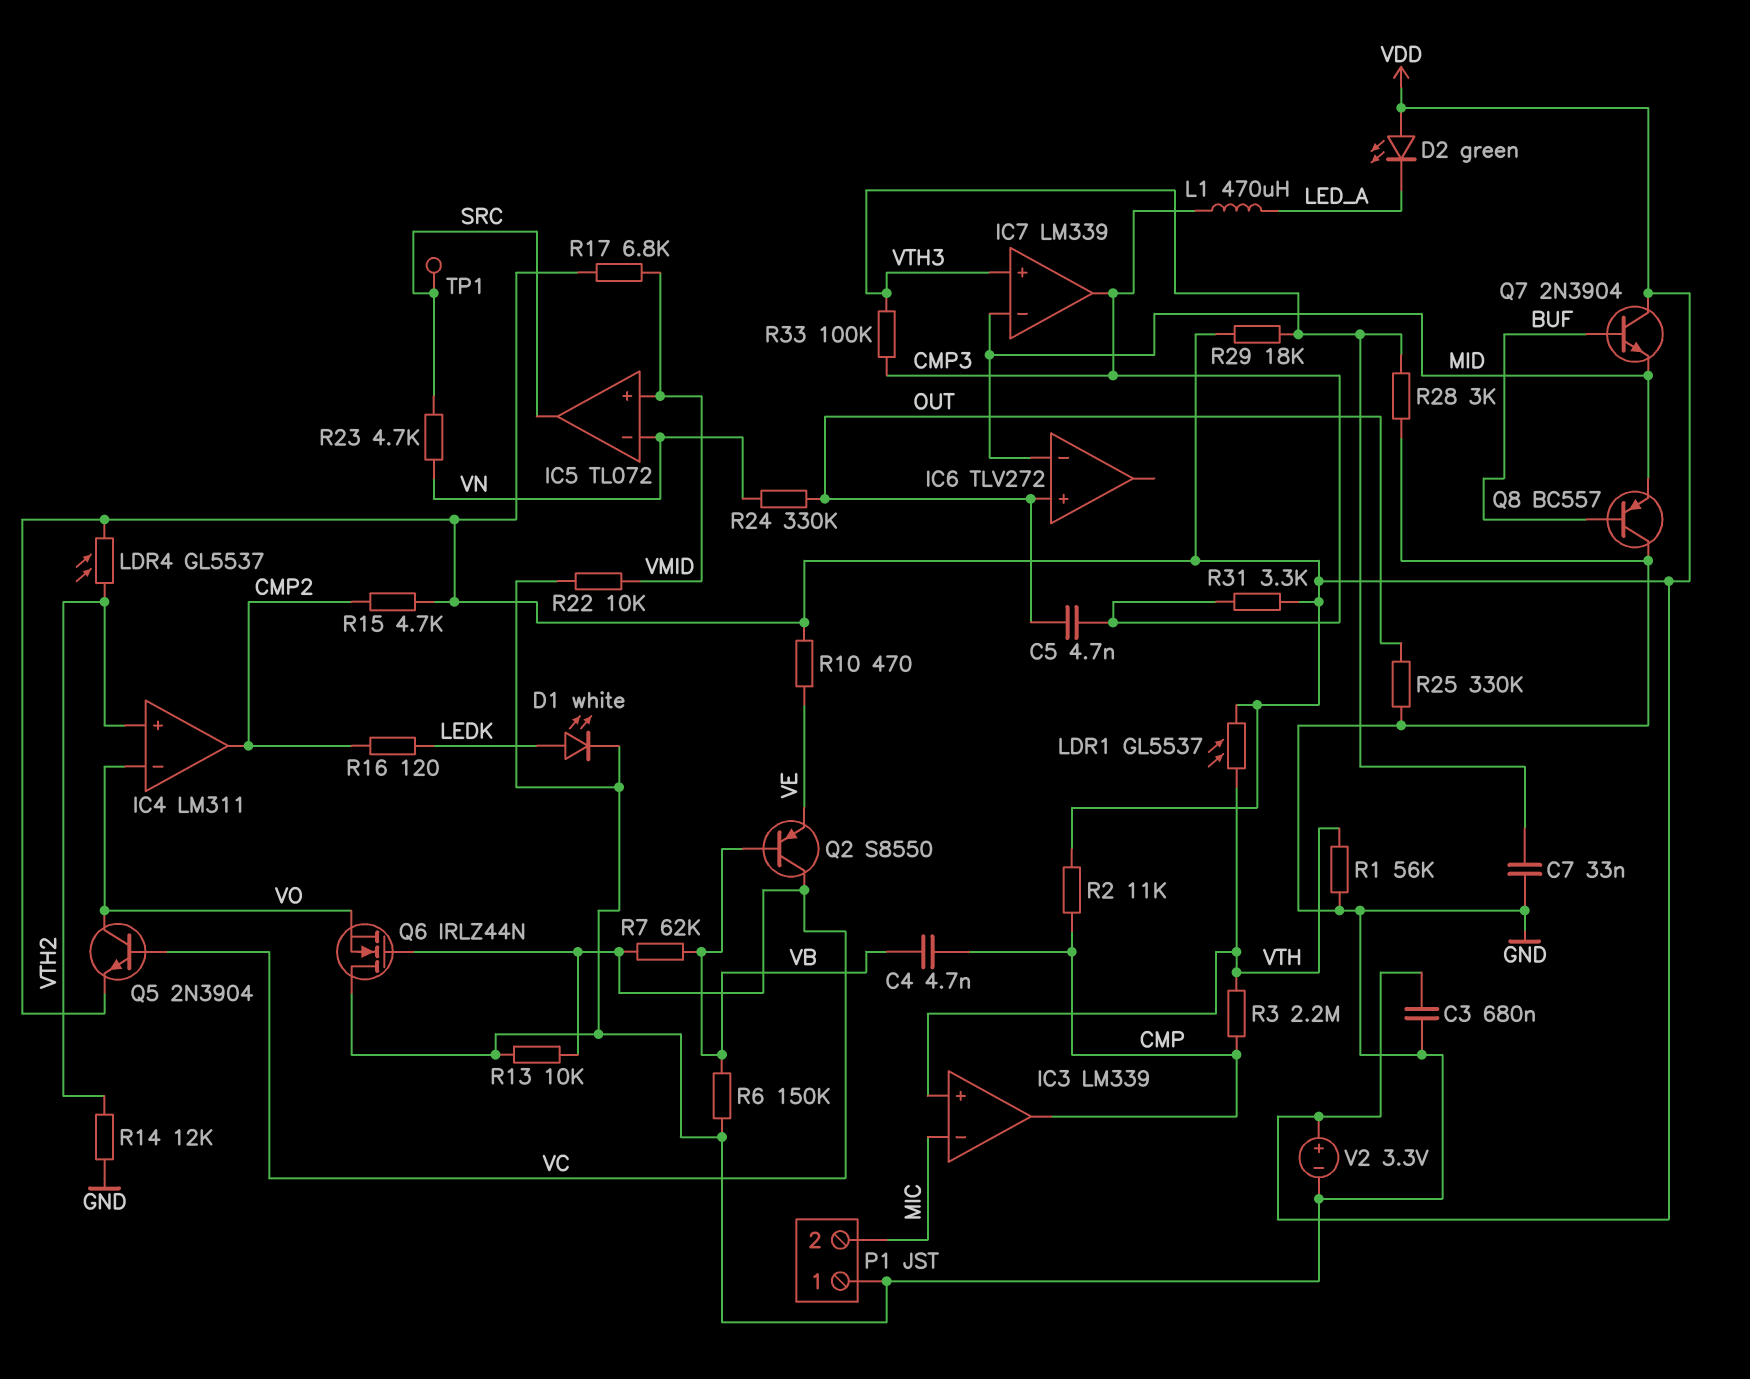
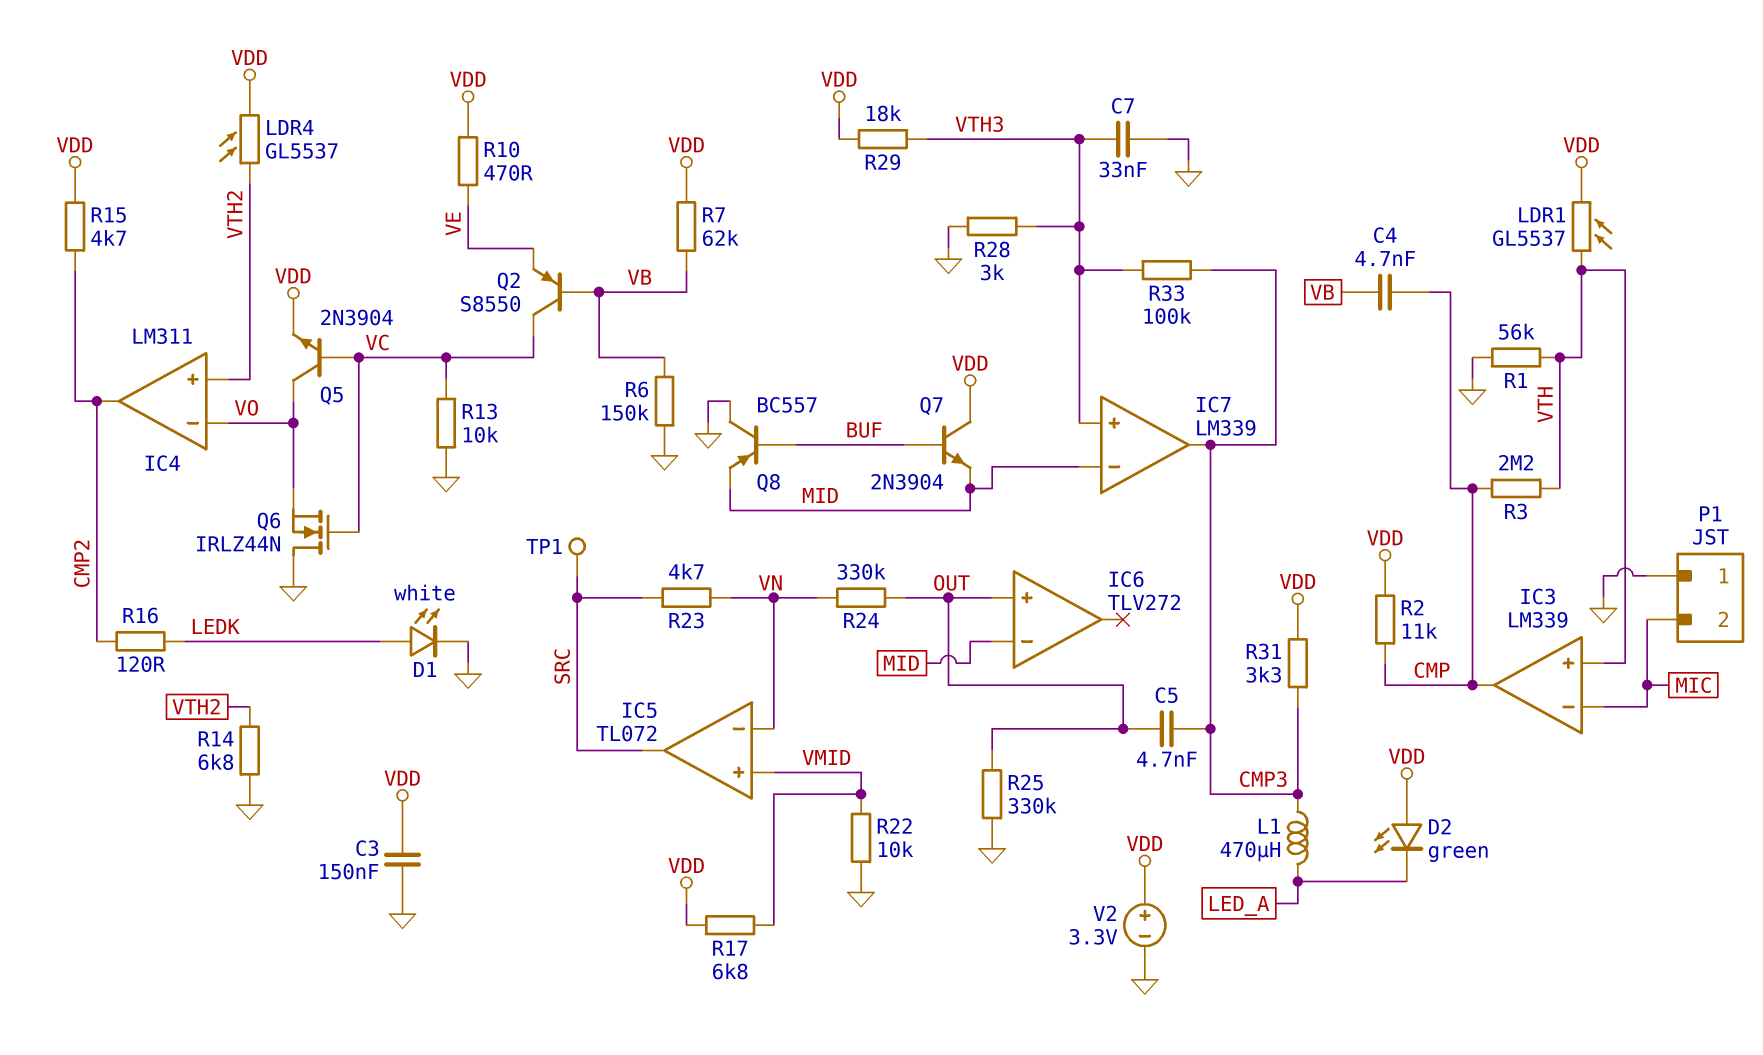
C3: 680nF (GND, VDD) -> 150nF (GND, VDD)
R7: 62k (VB, VC) -> 62k (VB, VDD)
R14: 12k (GND, VTH2) -> 6.8k (GND, VTH2)

